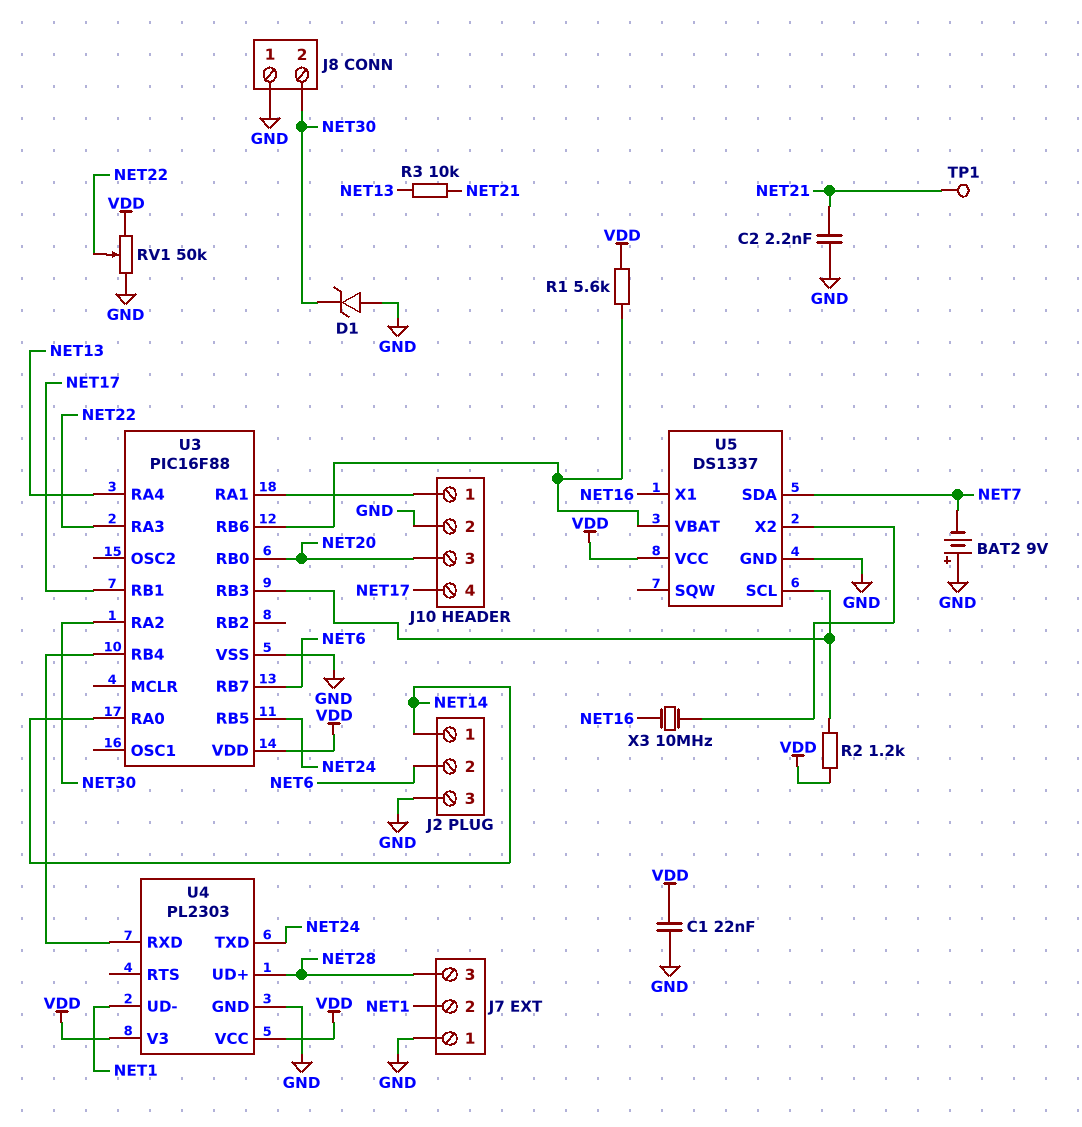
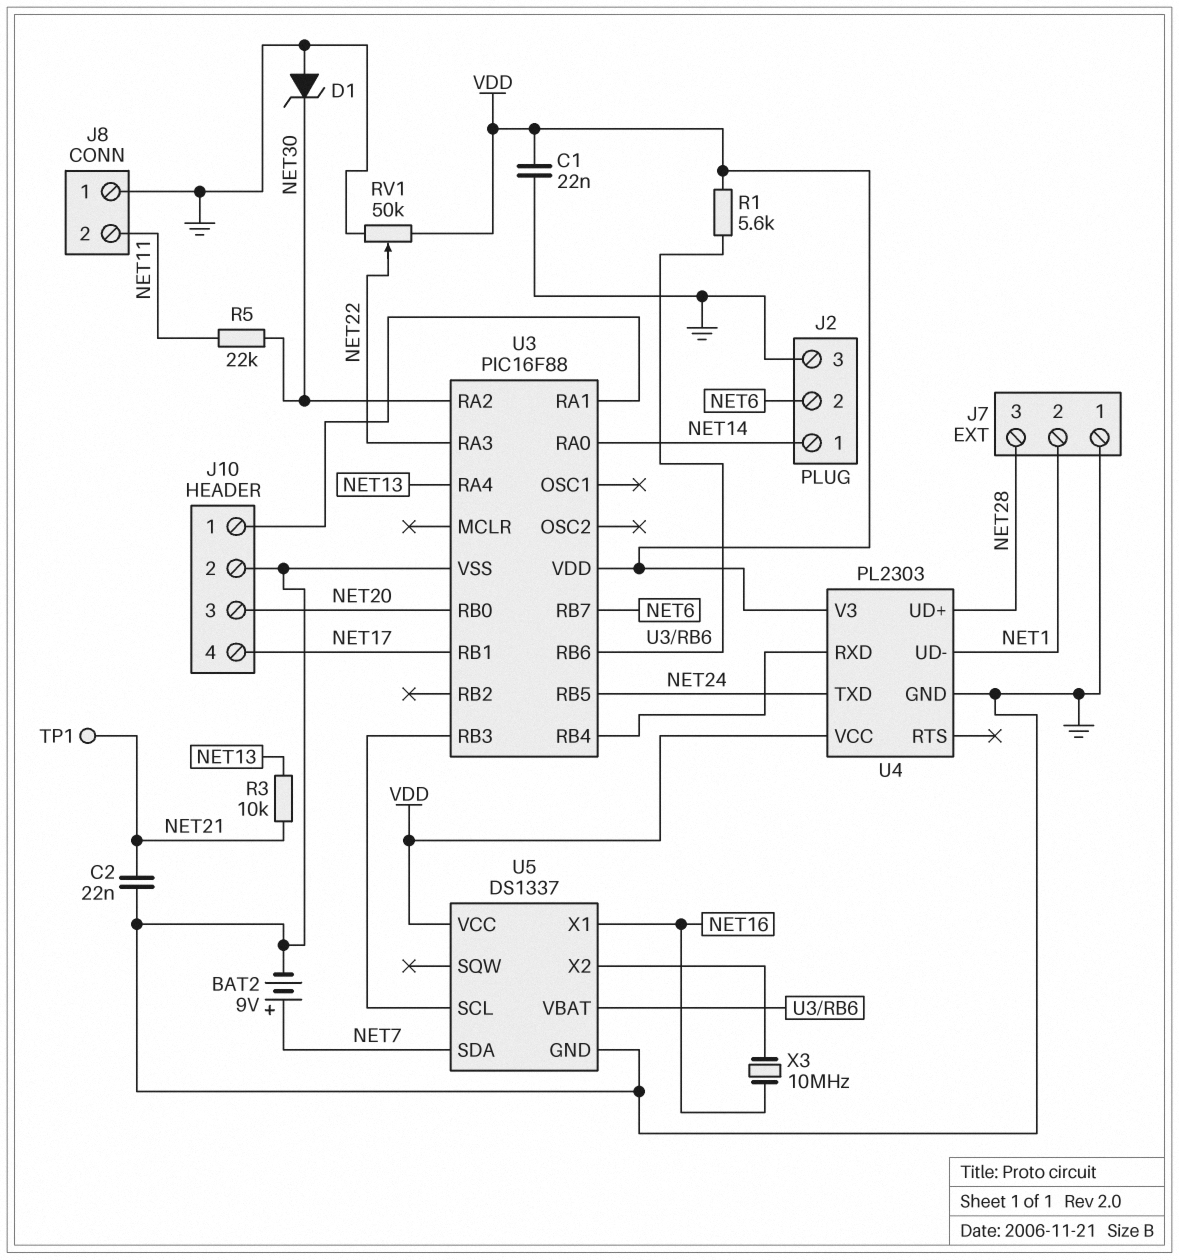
BAT2: 9V (plus GND, minus NET7) -> 9V (plus NET7, minus GND)
C2: 2.2nF (GND, NET21) -> 22nF (GND, NET21)
J8 pin 2: NET30 -> NET11
R2: 1.2k (U3/RB3, VDD) -> none
R5: none -> 22k (NET11, NET30)

